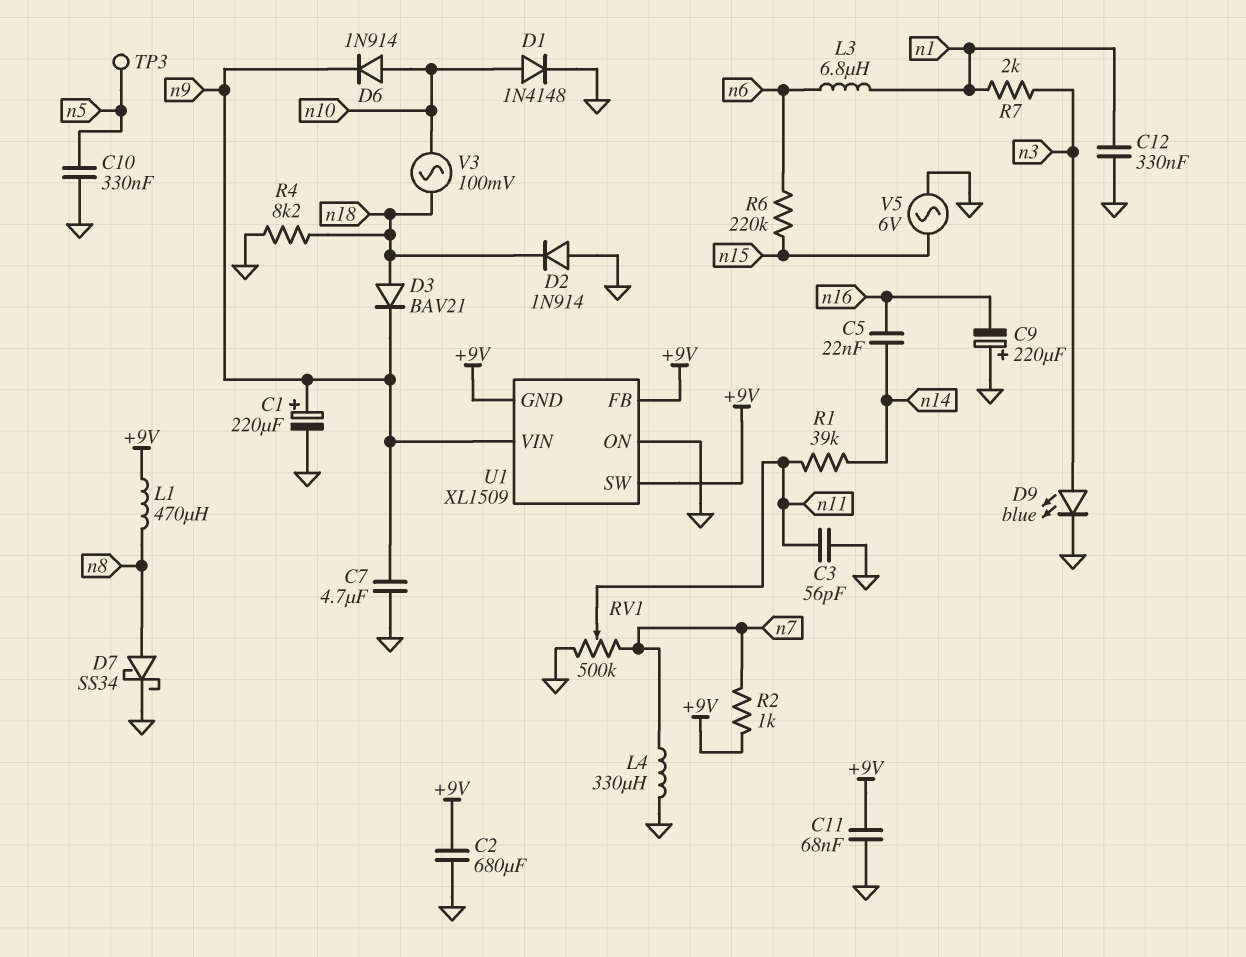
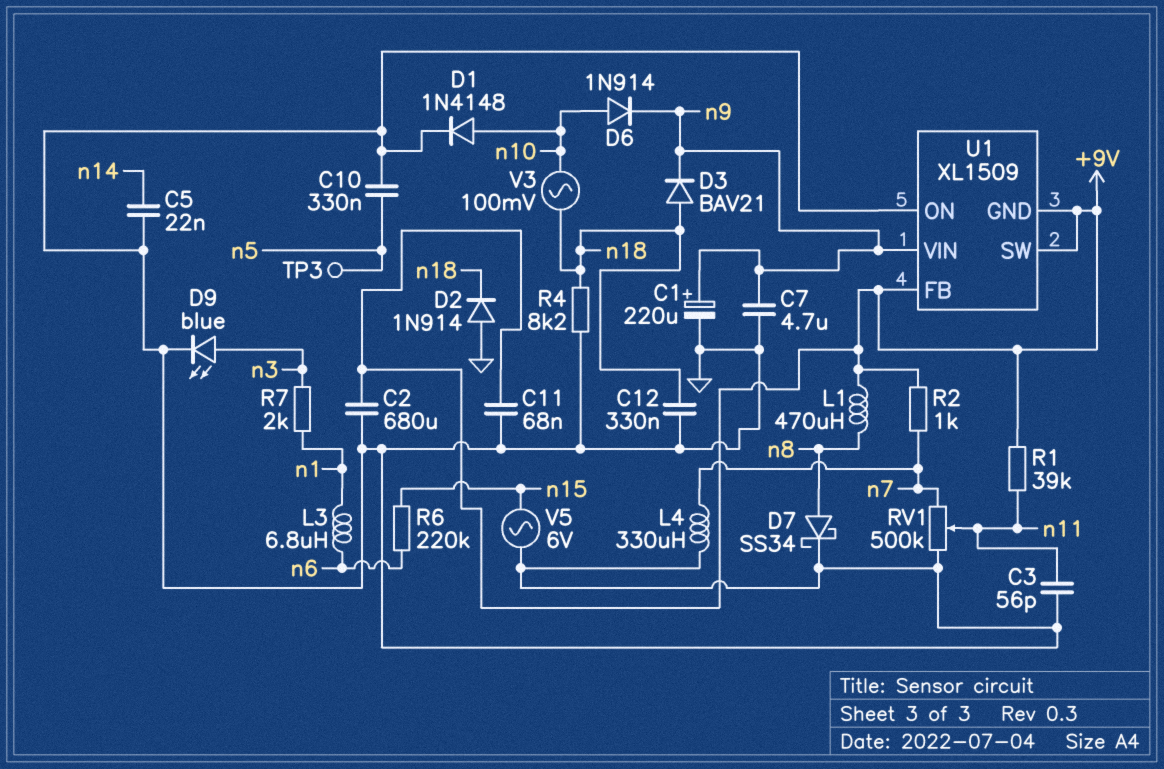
C5: 22nF (n14, n16) -> 22nF (GND, n14)
C9: 220uF (plus GND, minus n16) -> none
C12: 330nF (GND, n1) -> 330nF (GND, n18)
R1: 39k (n11, n14) -> 39k (+9V, n11)

